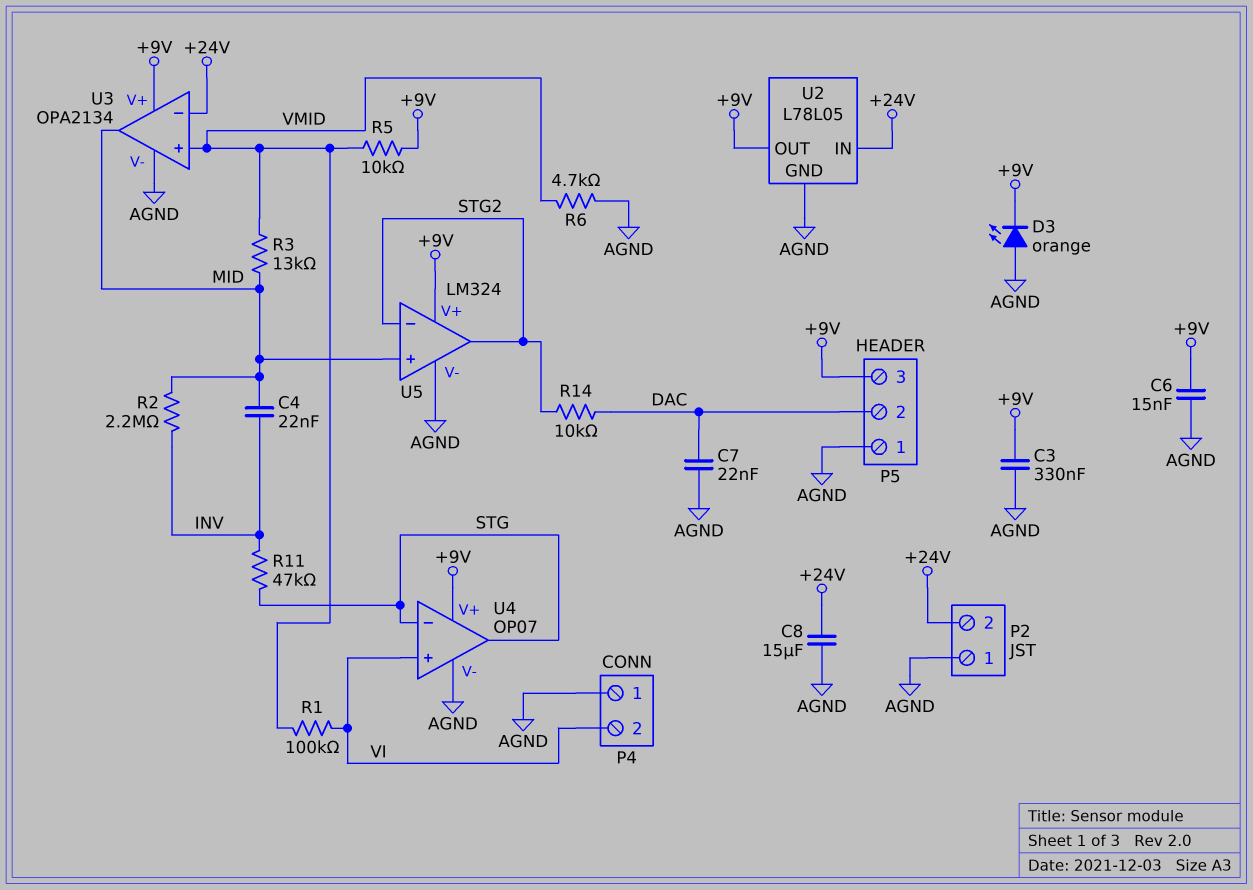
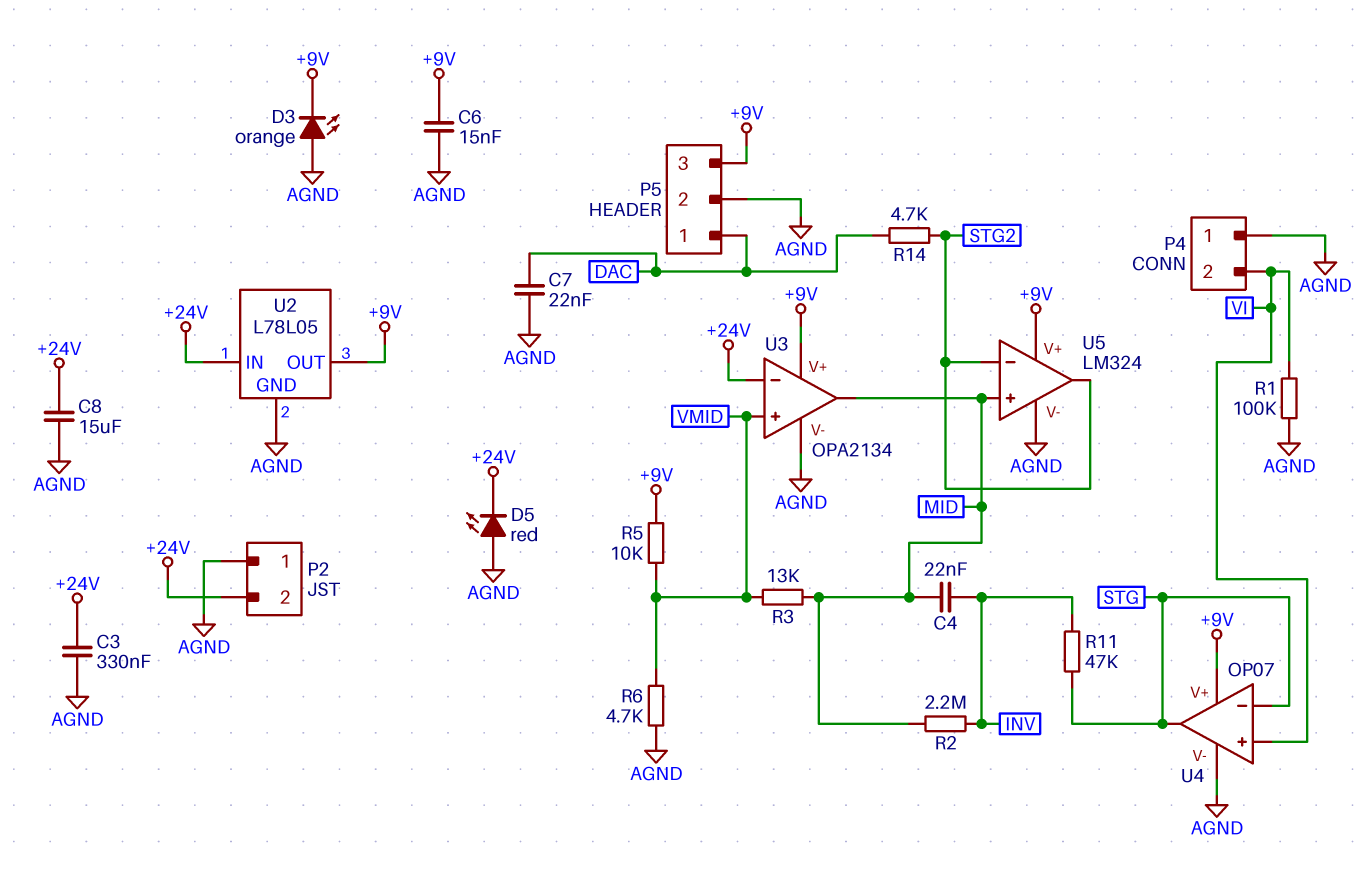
C3: 330nF (+9V, AGND) -> 330nF (+24V, AGND)
D5: none -> LED red (A AGND, K +24V)
P5 pin 1: AGND -> DAC
P5 pin 2: DAC -> AGND
R1: 100k (VI, VMID) -> 100k (AGND, VI)
R14: 10k (DAC, STG2) -> 4.7k (DAC, STG2)

